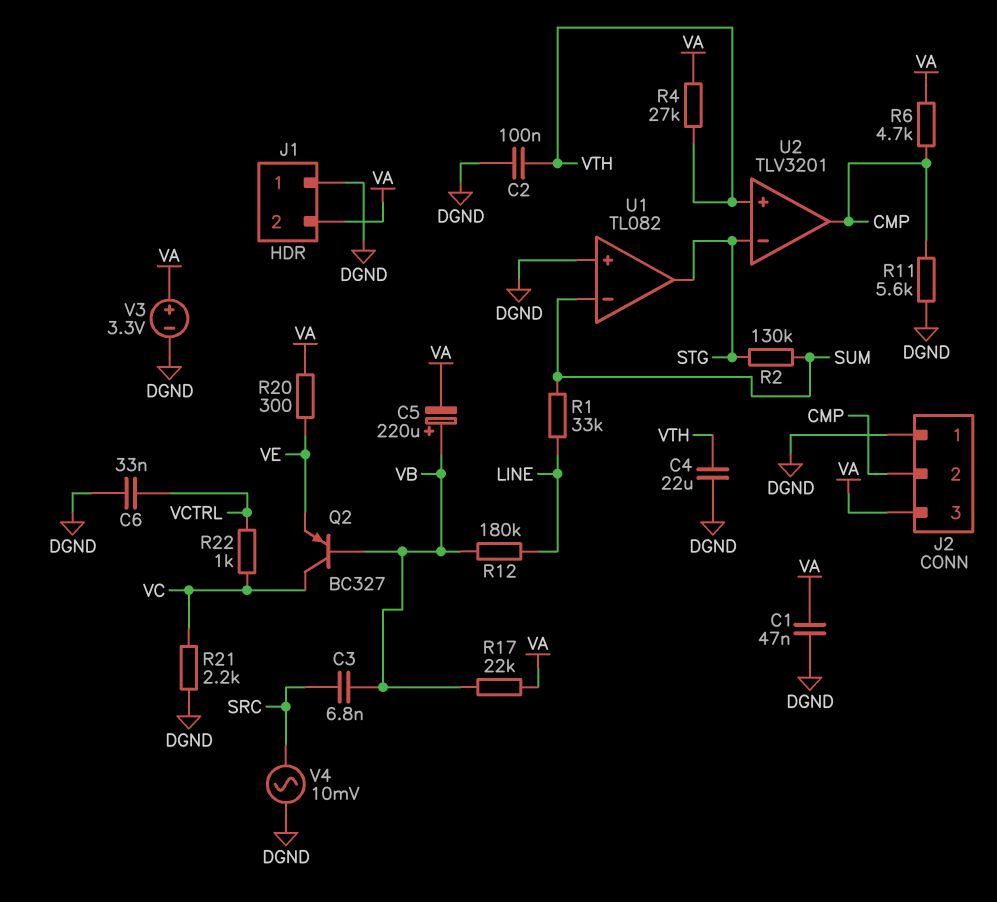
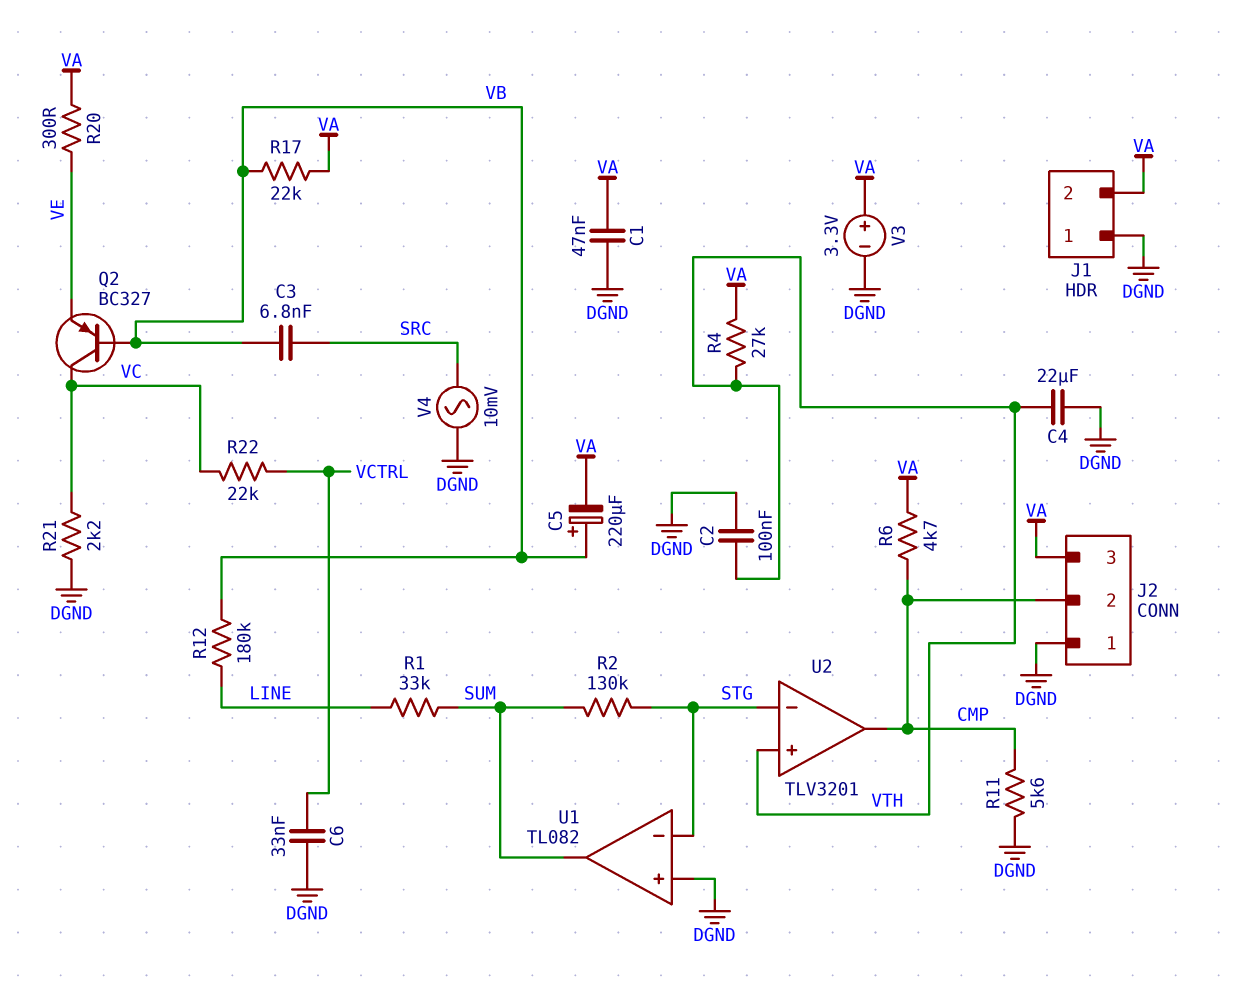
R22: 1k (VC, VCTRL) -> 22k (VC, VCTRL)
U1 pin in-: SUM -> STG
U1 pin out: STG -> SUM

